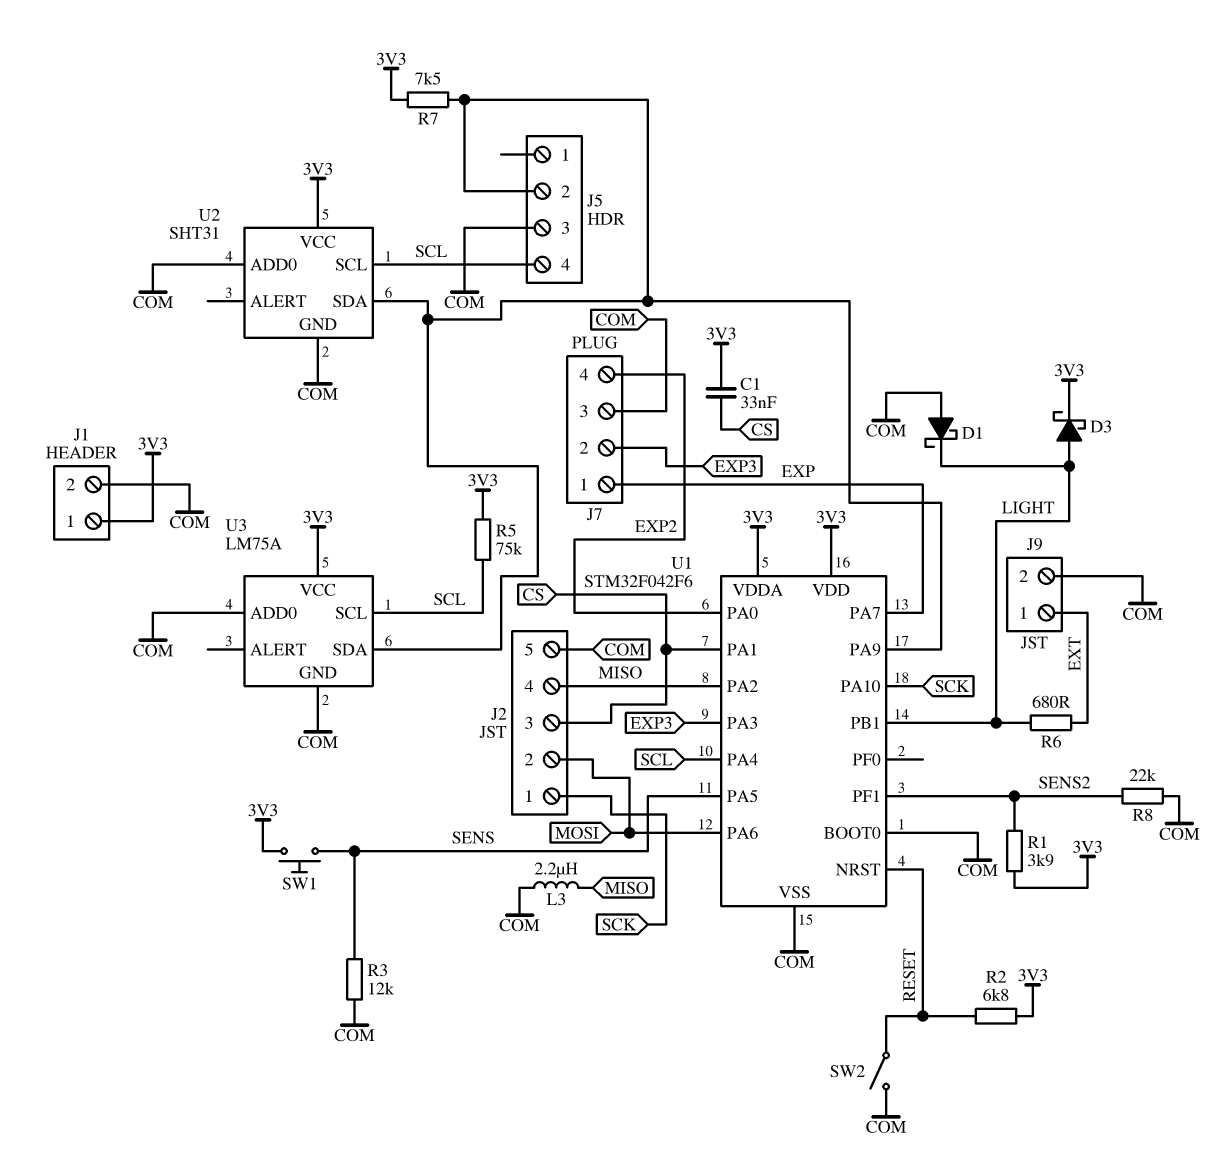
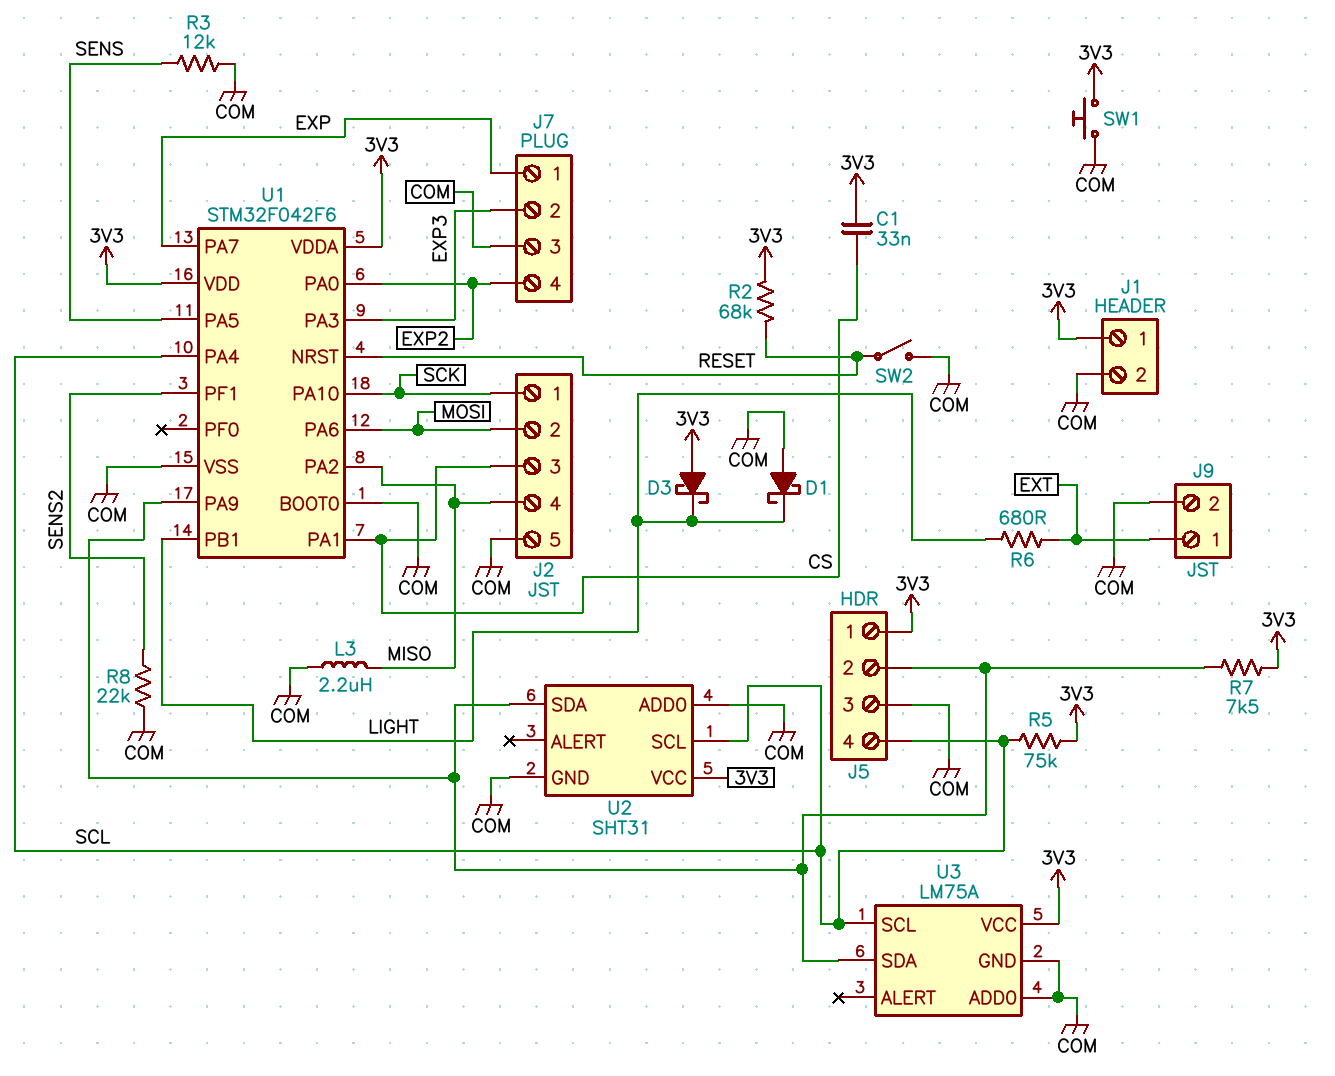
D3: schottky (A LIGHT, K 3V3) -> schottky (A 3V3, K LIGHT)
J5 pin 1: none -> 3V3
R1: 3.9k (3V3, SENS2) -> none
R2: 6.8k (3V3, RESET) -> 68k (3V3, RESET)
SW1: button (3V3, SENS) -> button (3V3, COM)

